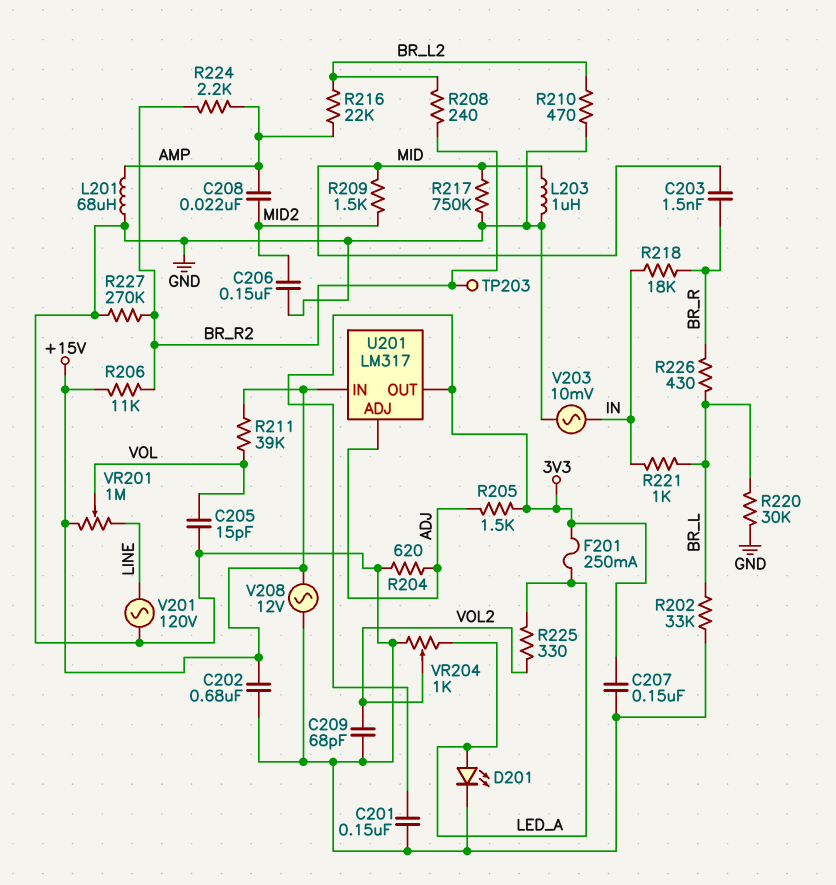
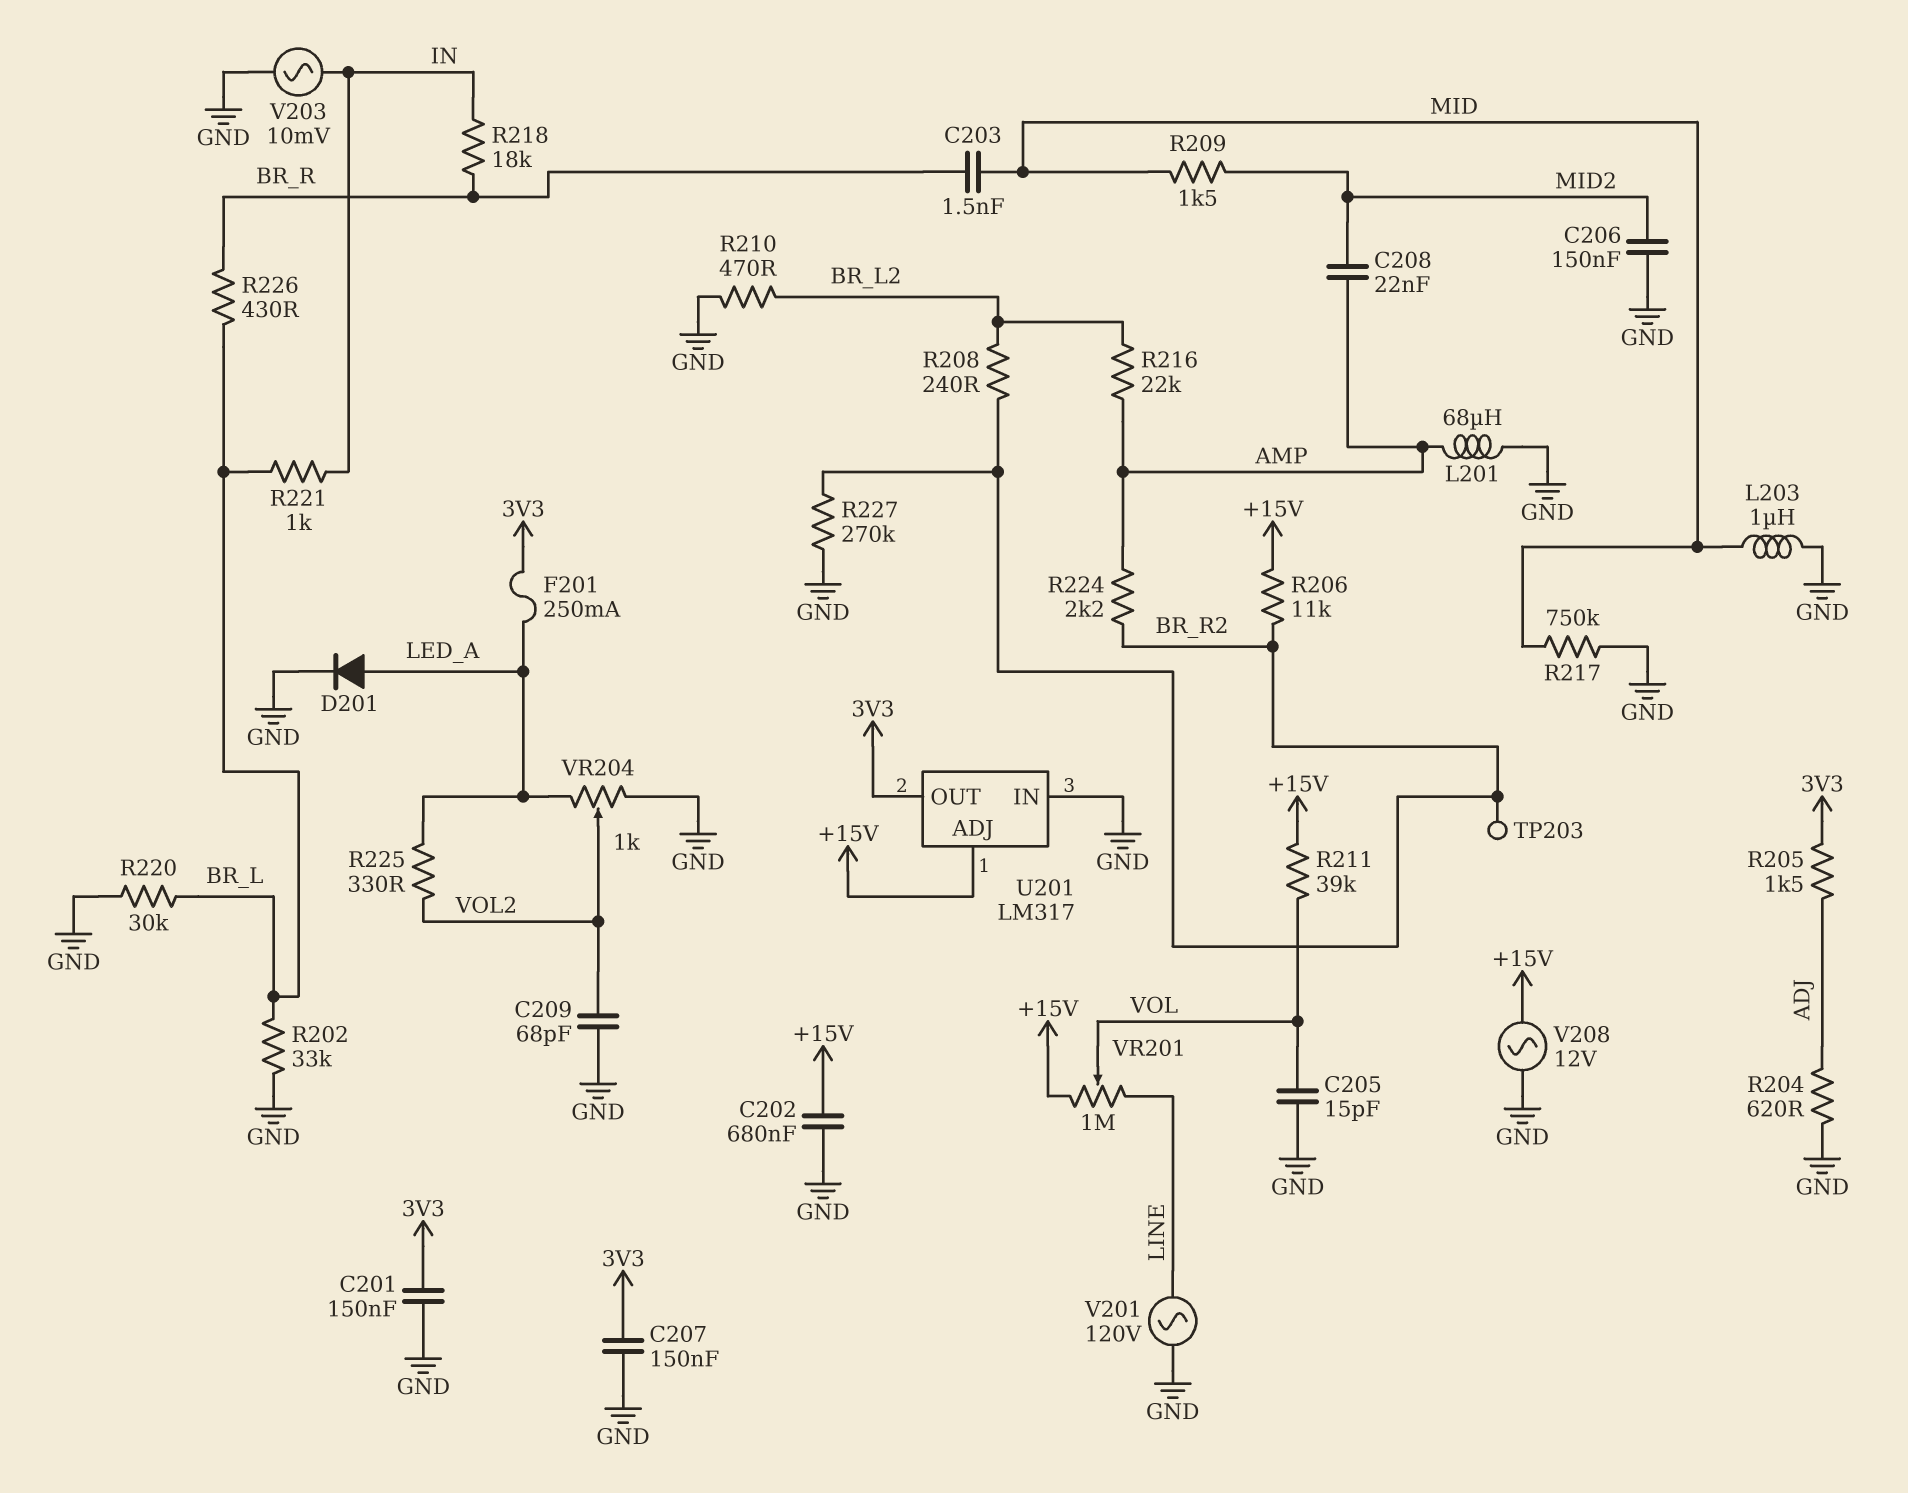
D201: LED (A LED_A, K GND) -> diode (A LED_A, K GND)
U201 pin ADJ: ADJ -> +15V
U201 pin IN: +15V -> GND

